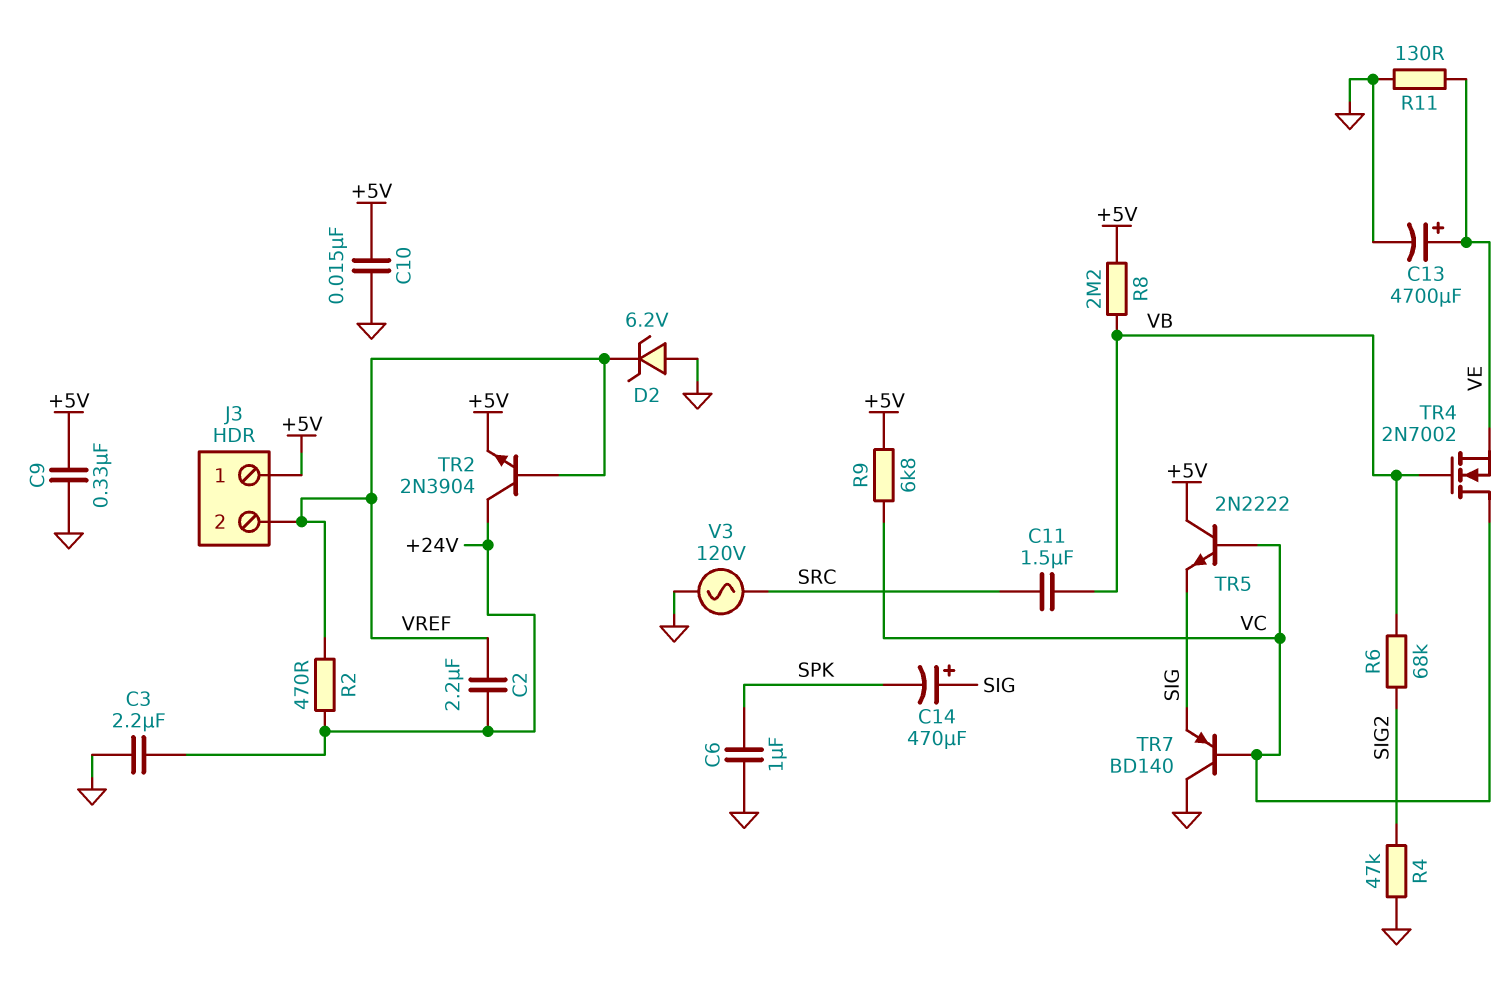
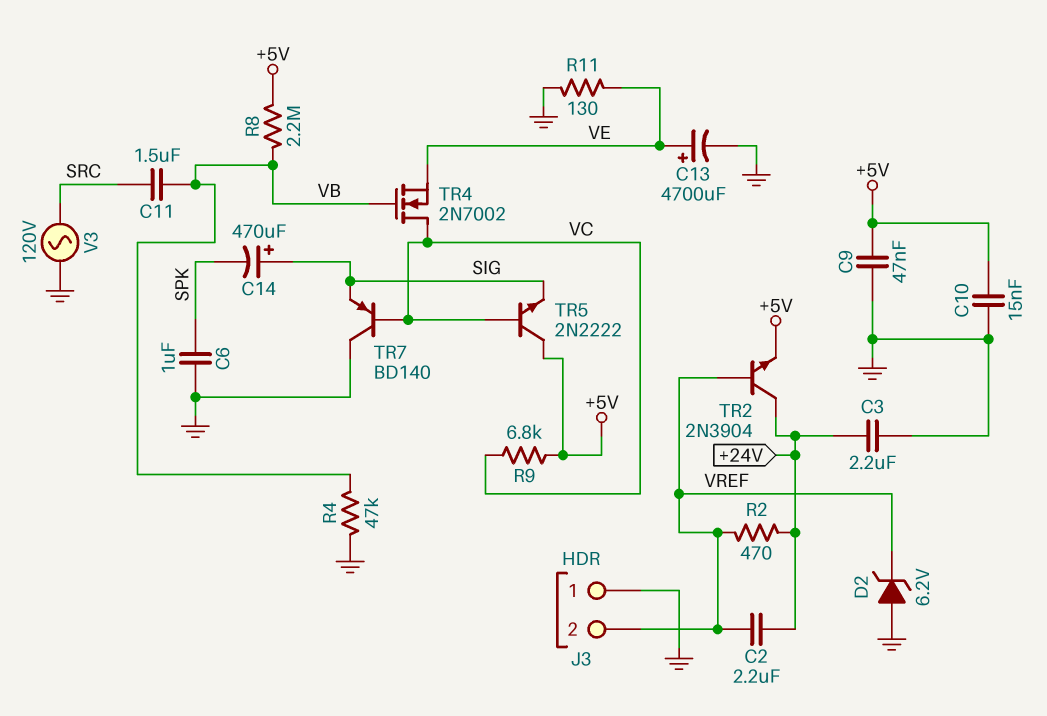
C9: 330nF (+5V, GND) -> 47nF (+5V, GND)
J3 pin 1: +5V -> GND
R4: 47k (GND, SIG2) -> 47k (GND, VB)
R6: 68k (SIG2, VB) -> none

